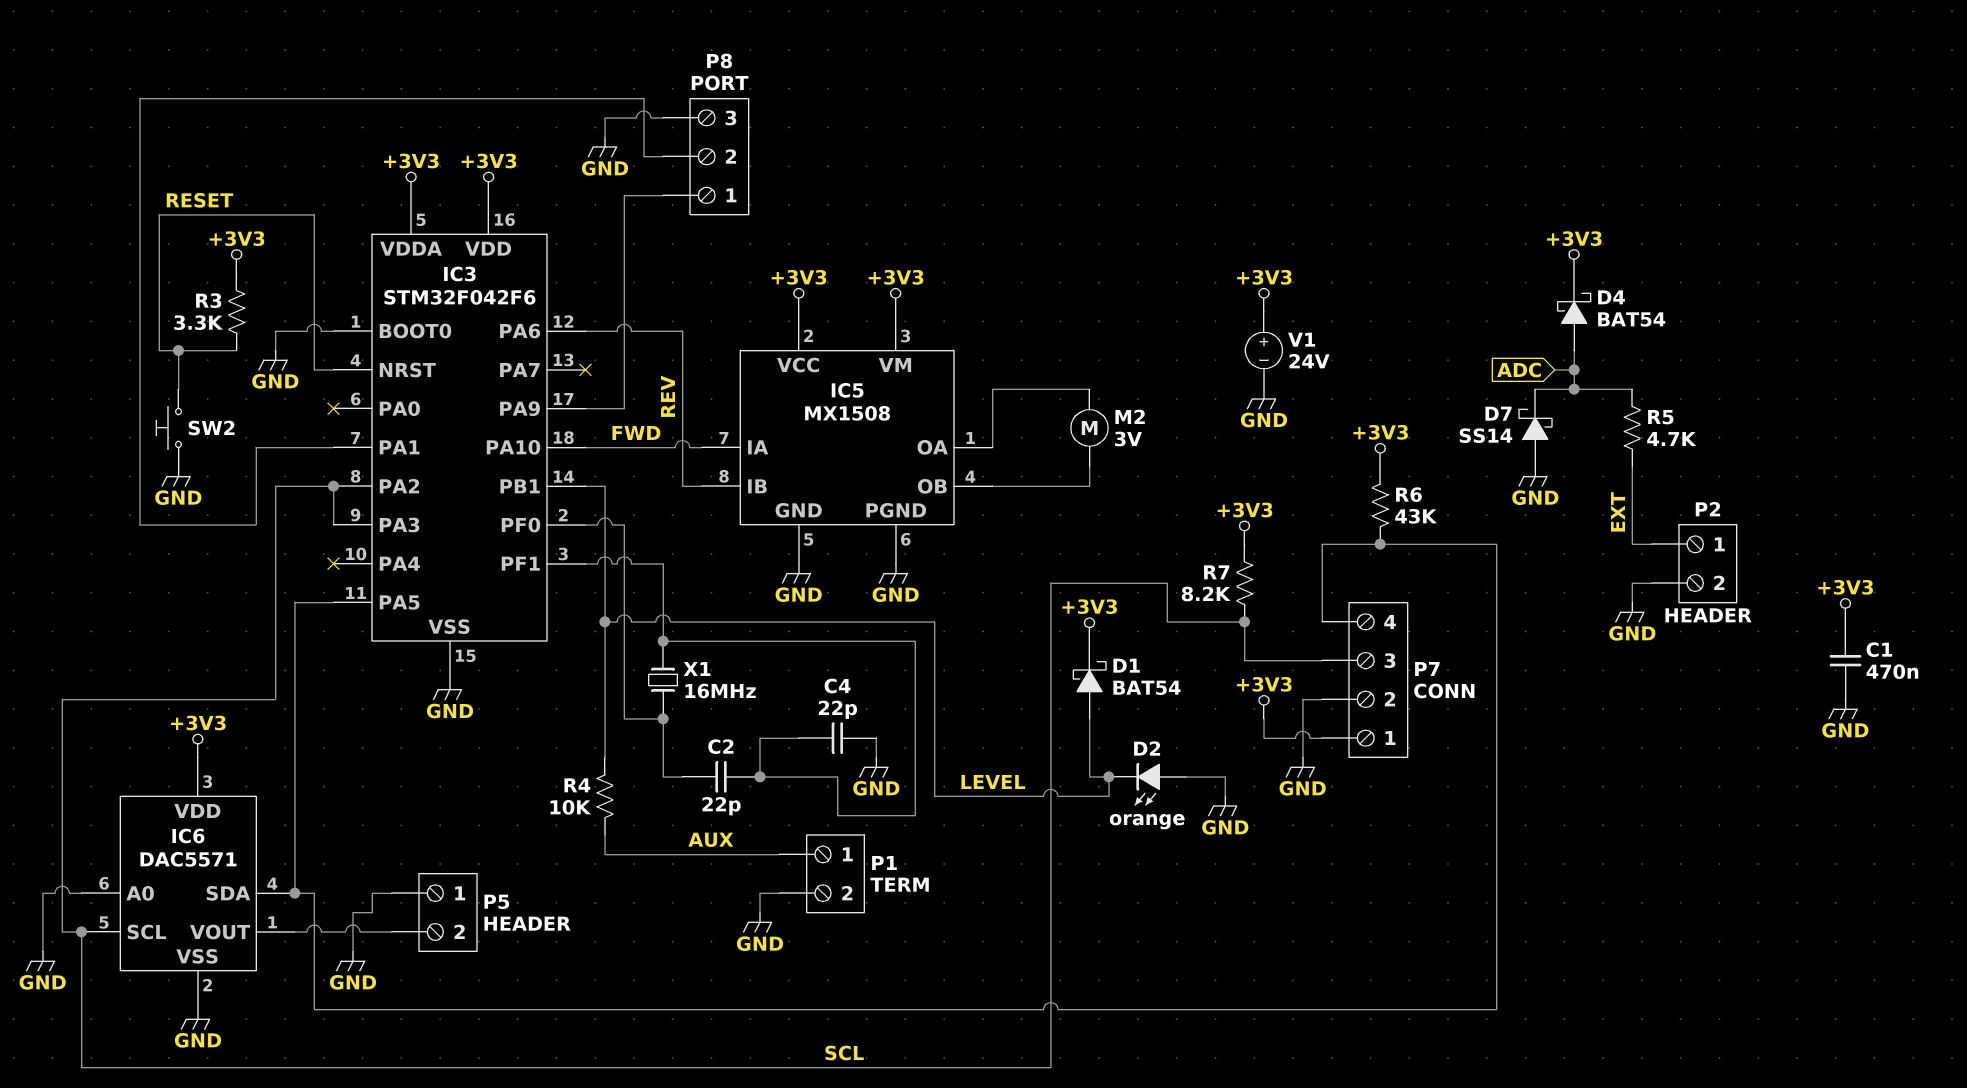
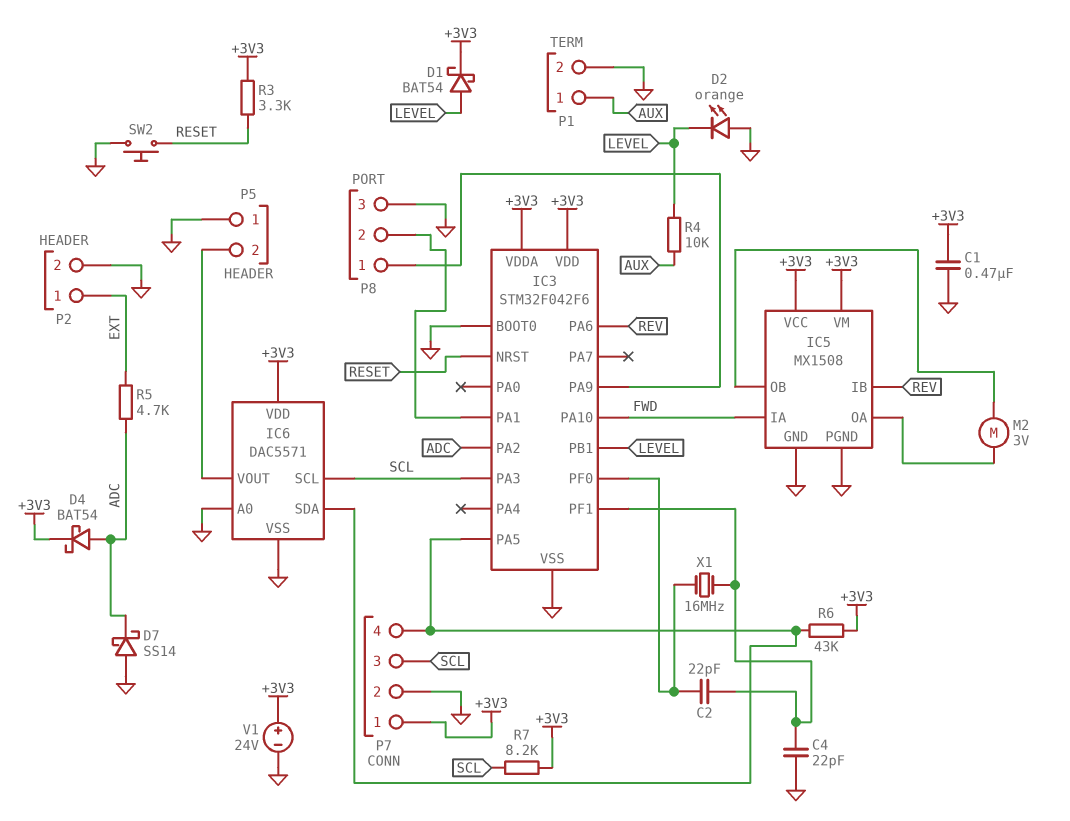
IC3 pin PA2: SCL -> ADC

